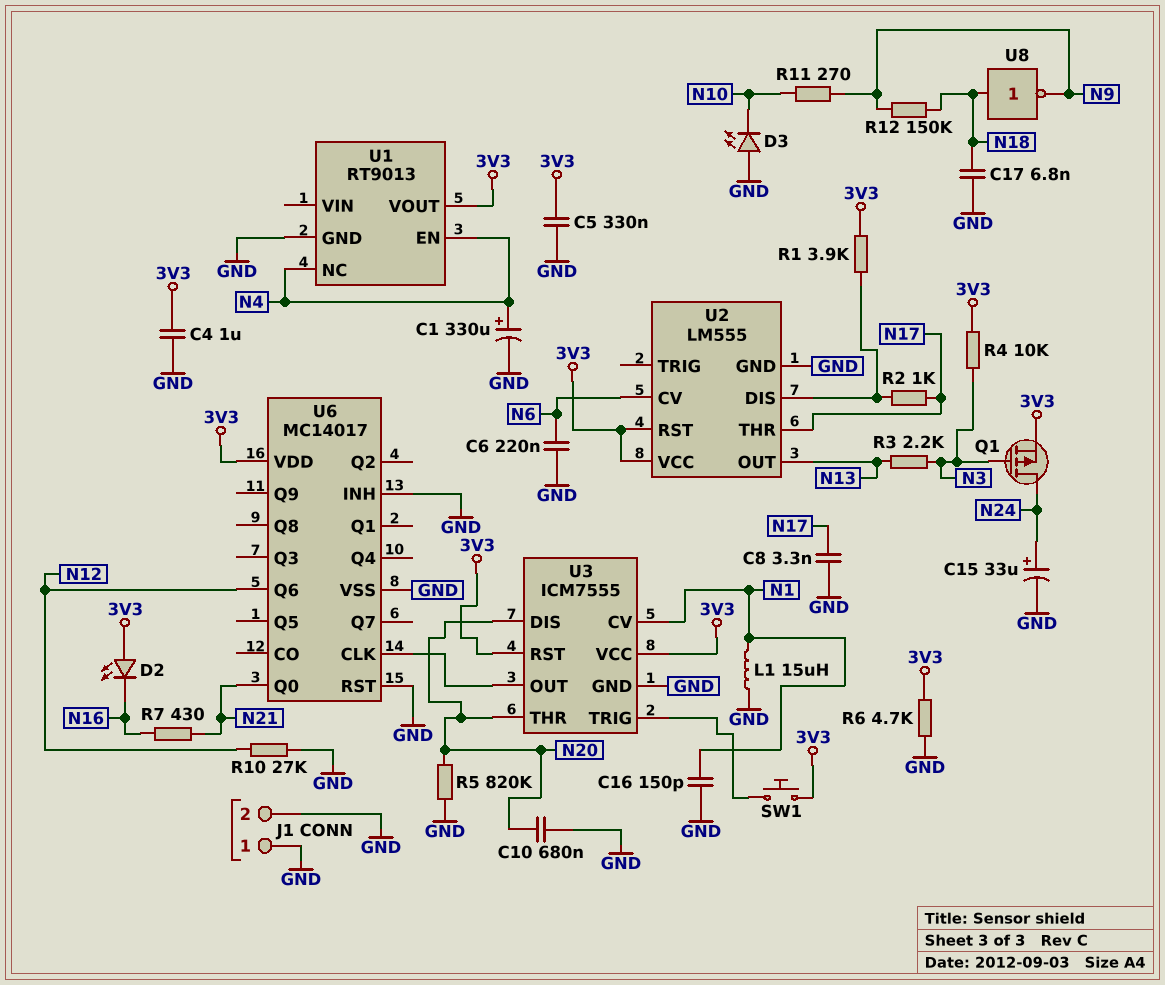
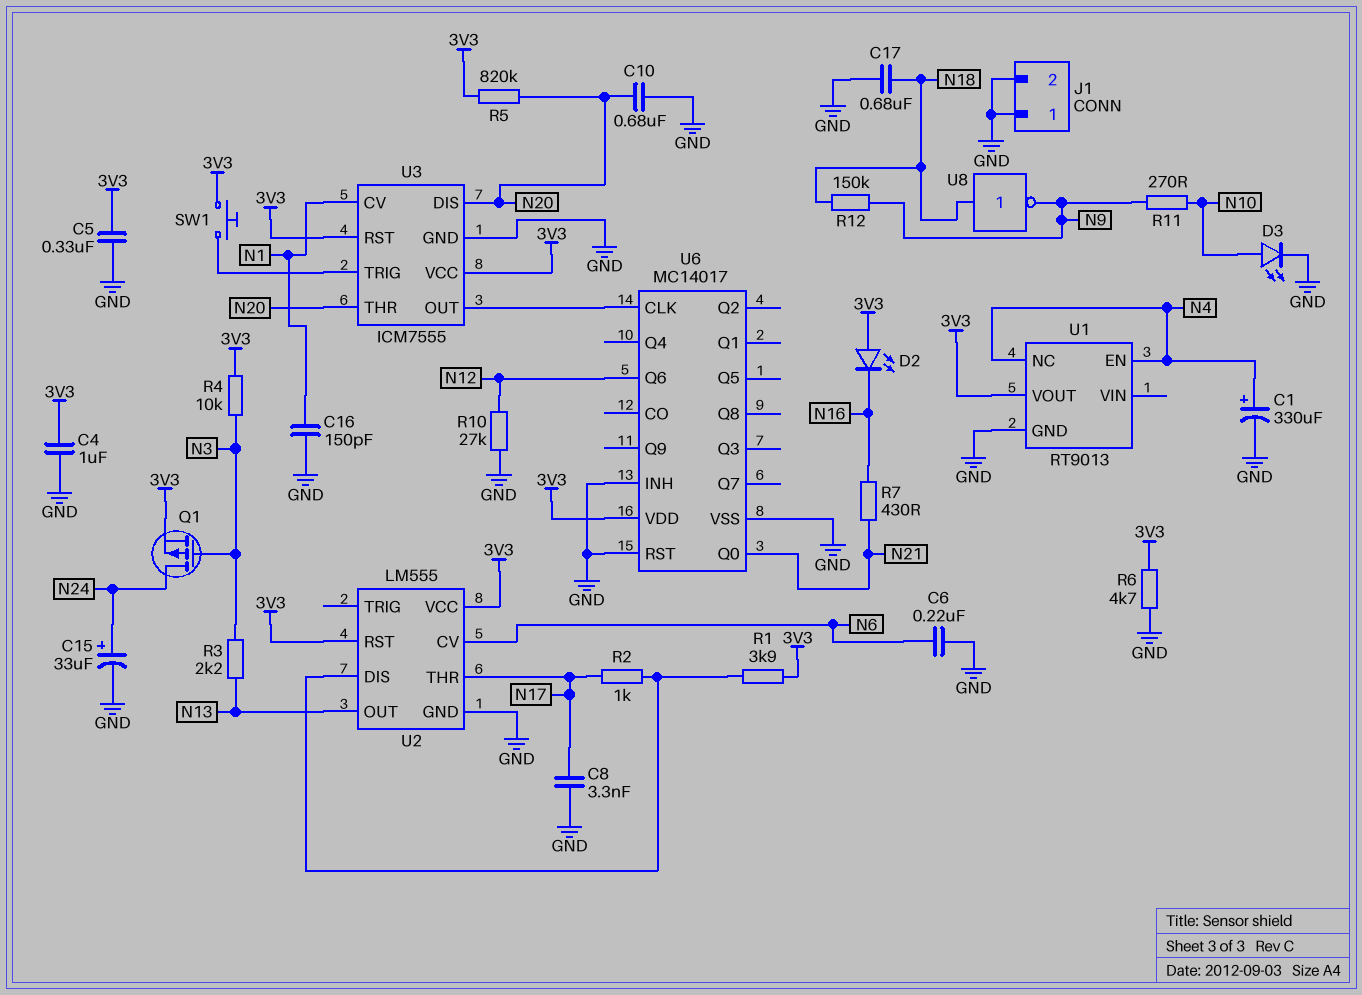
C17: 6.8nF (GND, N18) -> 680nF (GND, N18)
D3: LED (A GND, K N10) -> LED (A N10, K GND)
L1: 15uH (GND, N1) -> none
R5: 820k (GND, N20) -> 820k (3V3, N20)

